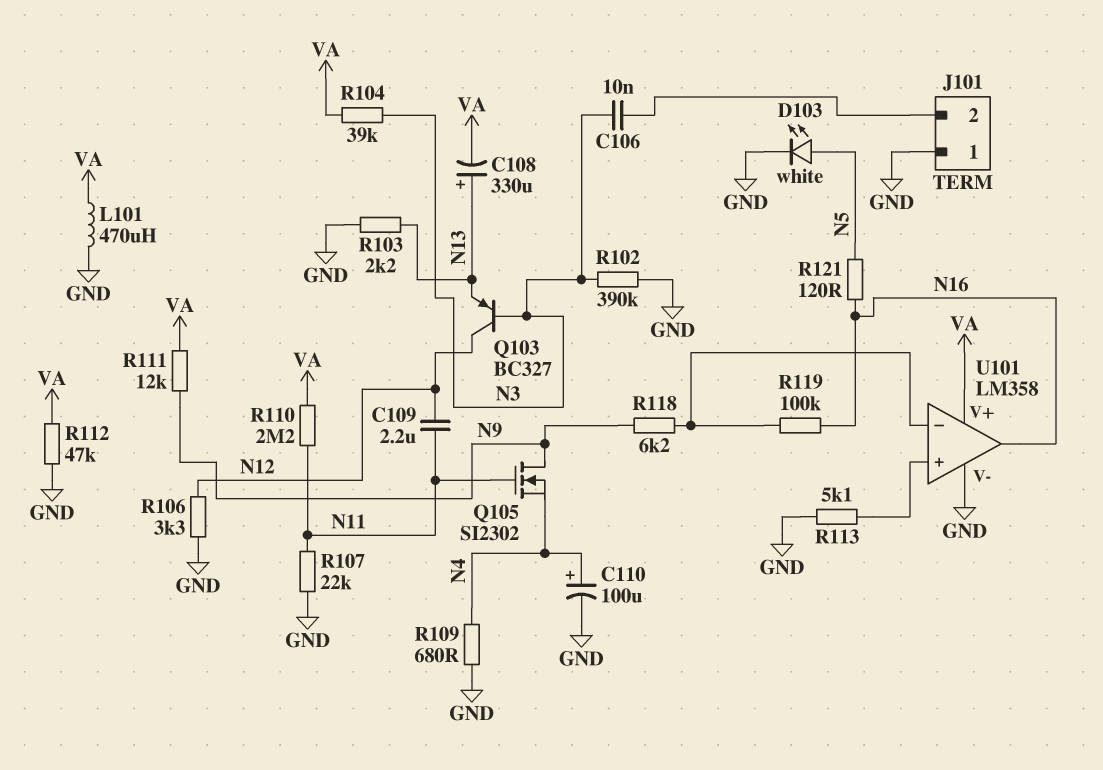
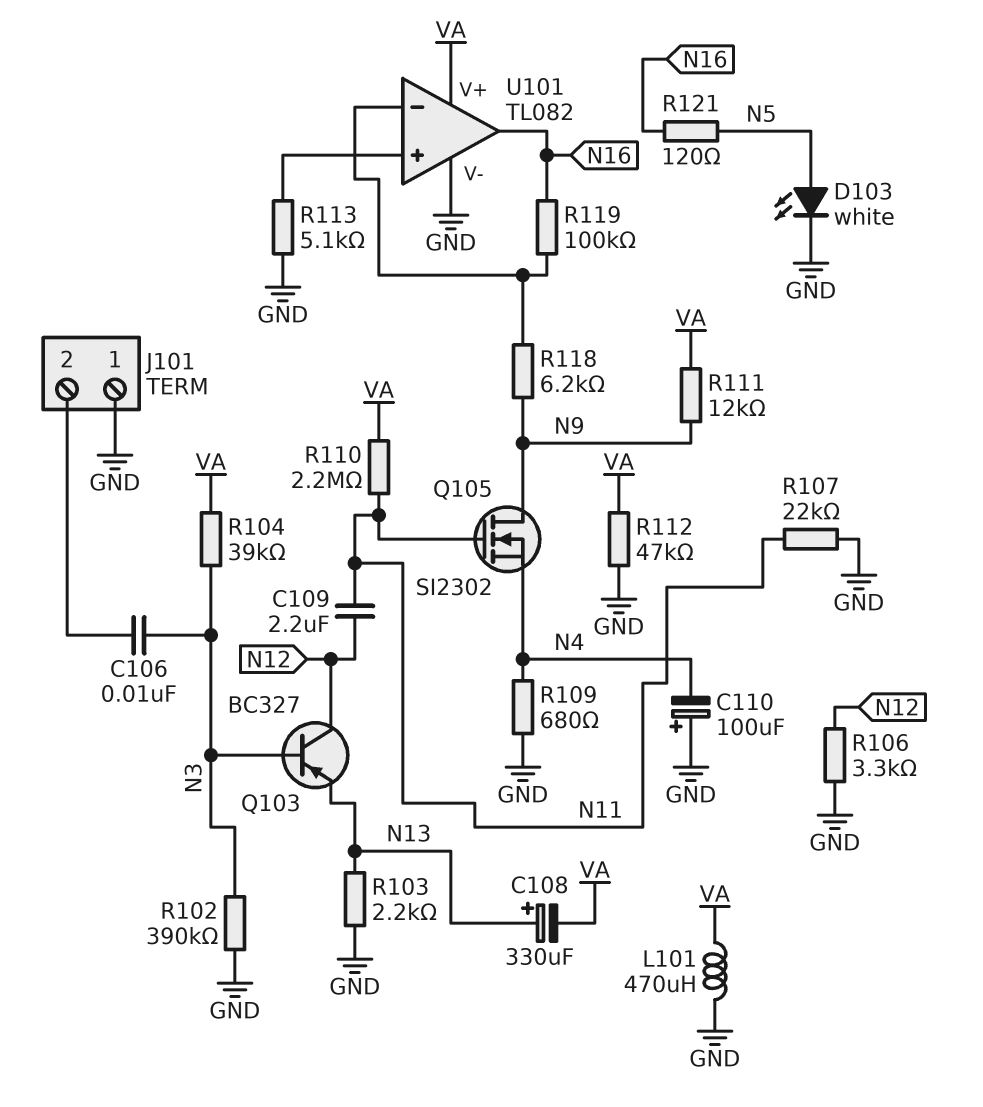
C110: 100uF (plus N4, minus GND) -> 100uF (plus GND, minus N4)
U101: LM358 -> TL082

